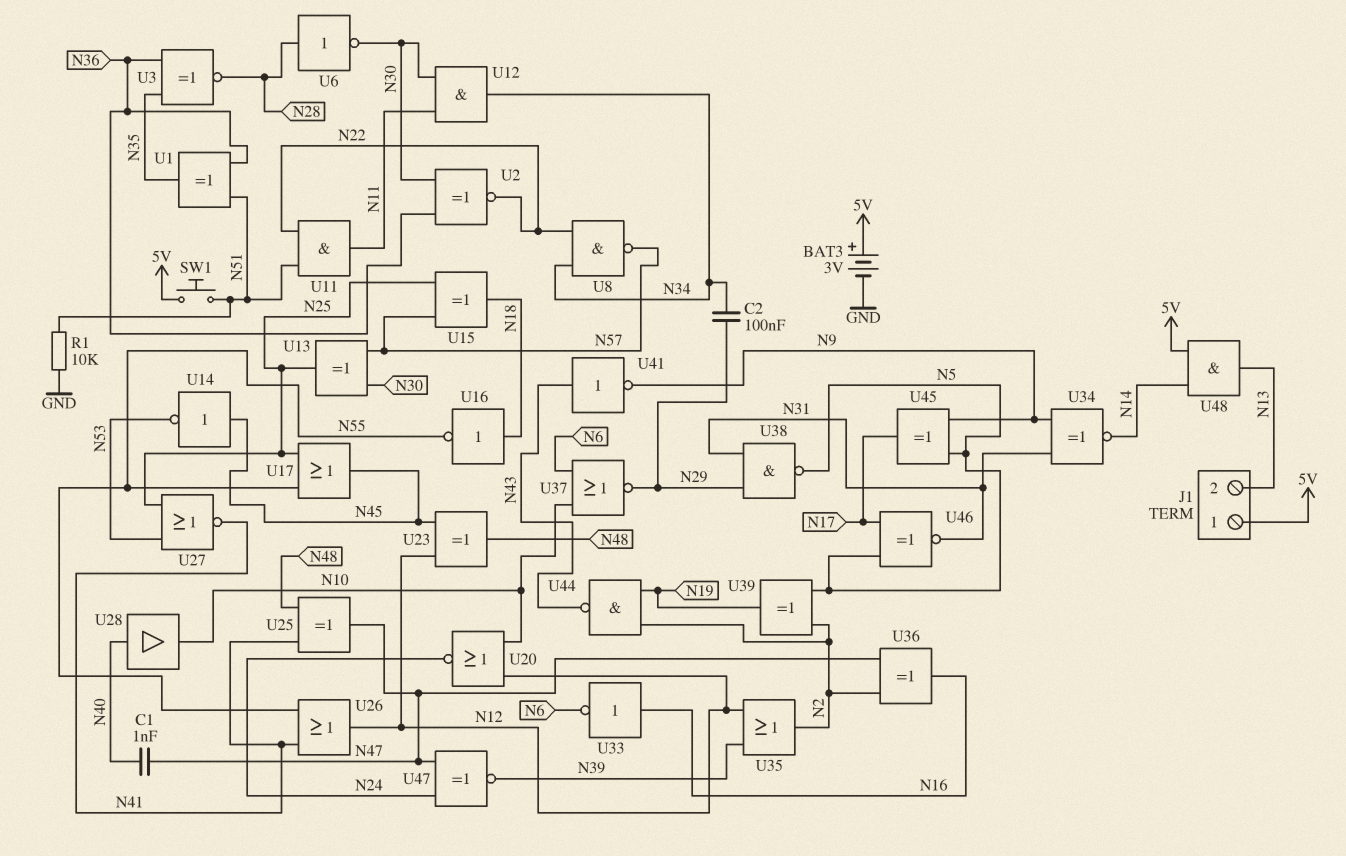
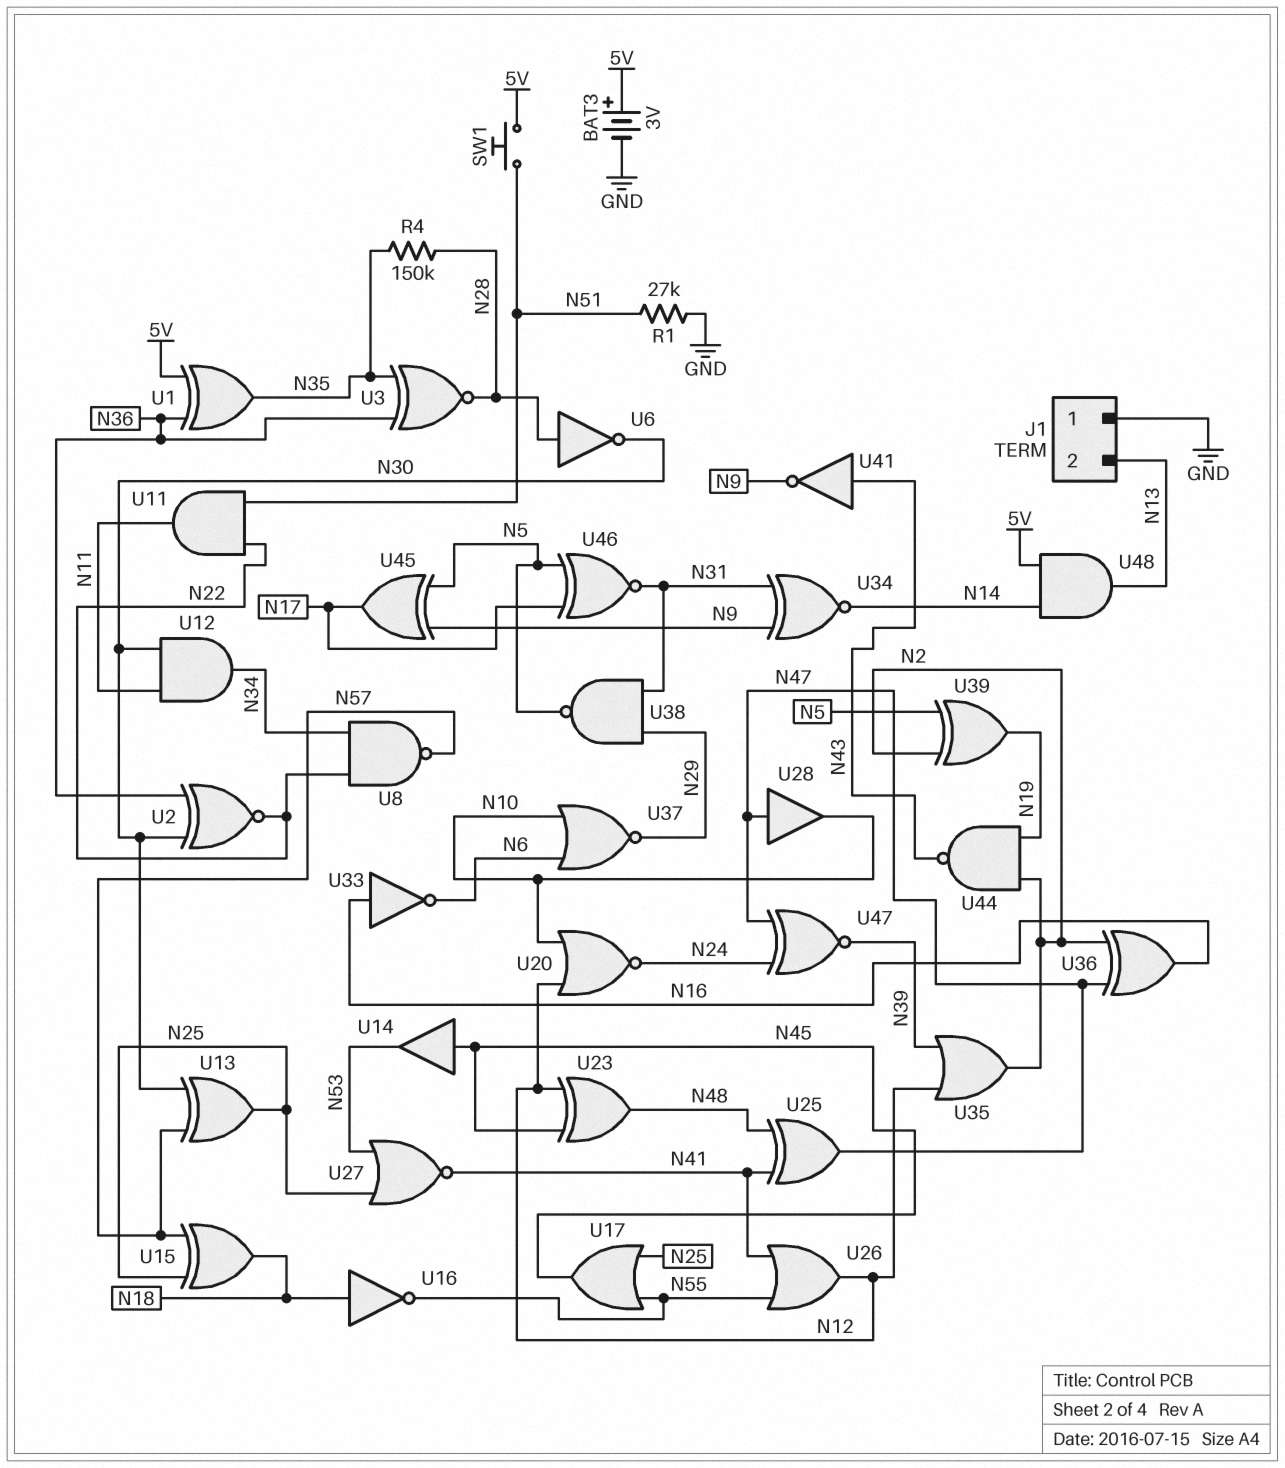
C1: 1nF (N40, N47) -> none
C2: 100nF (N29, N34) -> none
J1 pin 1: 5V -> GND
R1: 10k (GND, N51) -> 27k (GND, N51)
R4: none -> 150k (N28, N35)
U1: XOR (in N36, in N51, out N35) -> XOR (in 5V, in N36, out N35)
U14: NOT (in N45, out N53) -> buffer (in N45, out N53)
U28: buffer (in N40, out N10) -> buffer (in N47, out N10)

